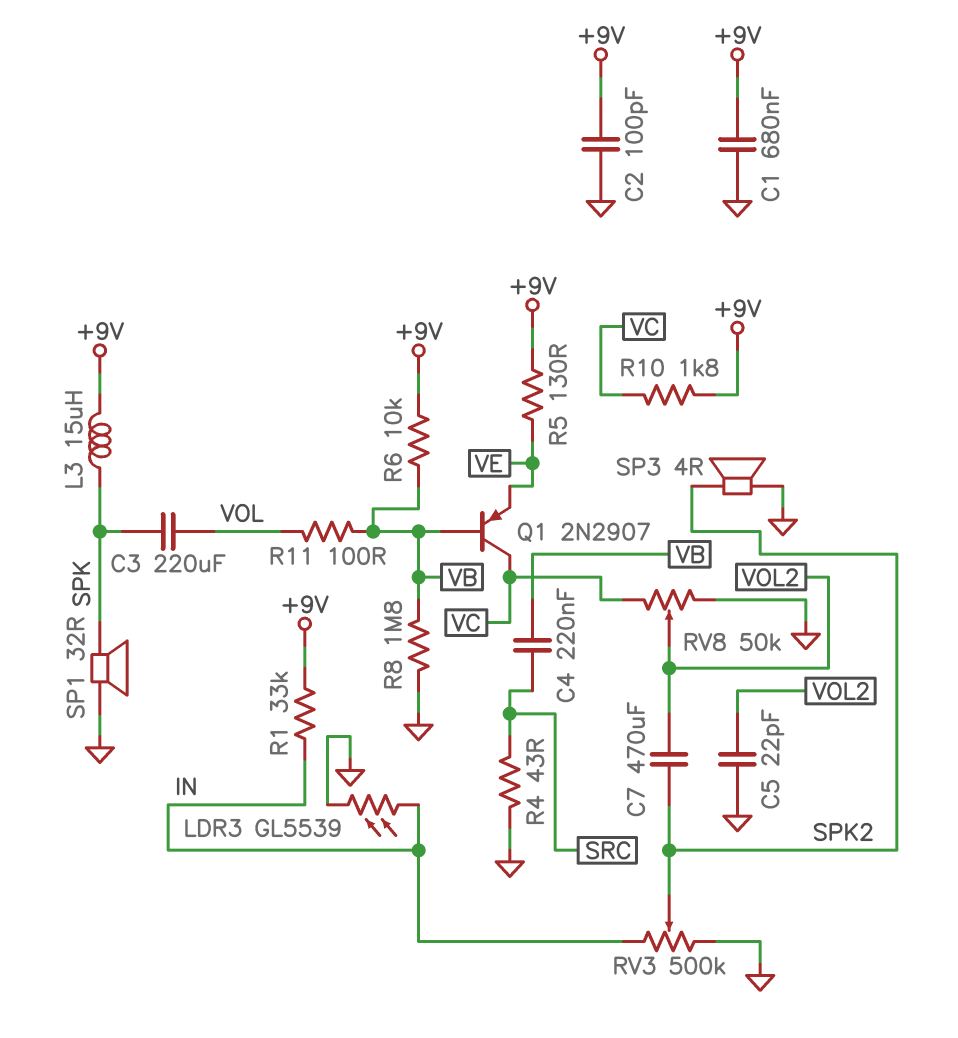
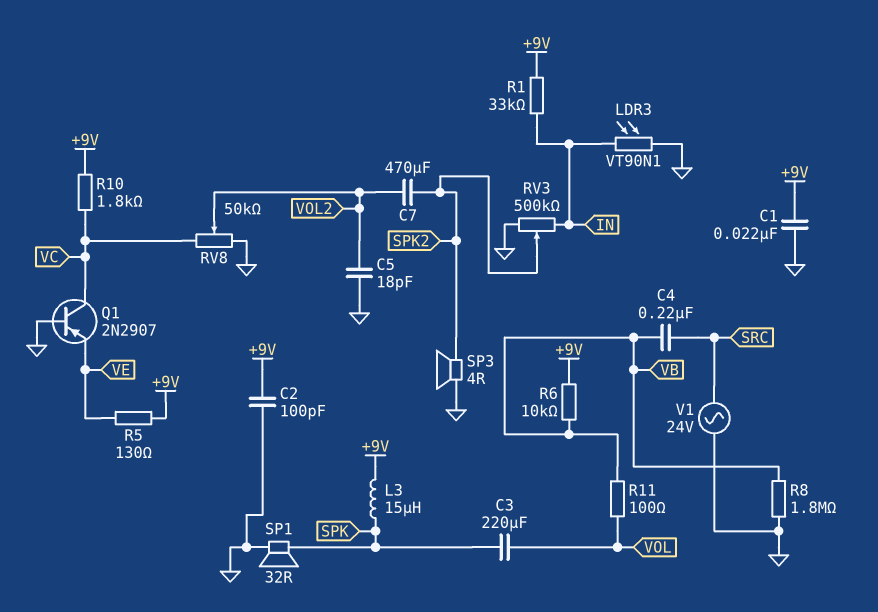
C1: 680nF (+9V, GND) -> 22nF (+9V, GND)
C5: 22pF (GND, VOL2) -> 18pF (GND, VOL2)
LDR3: GL5539 (GND, IN) -> VT90N1 (GND, IN)
Q1: PNP 2N2907 (B VB, C VC, E VE) -> PNP 2N2907 (B GND, C VC, E VE)
R4: 43 (GND, SRC) -> none
V1: none -> AC 24V (GND, SRC)

